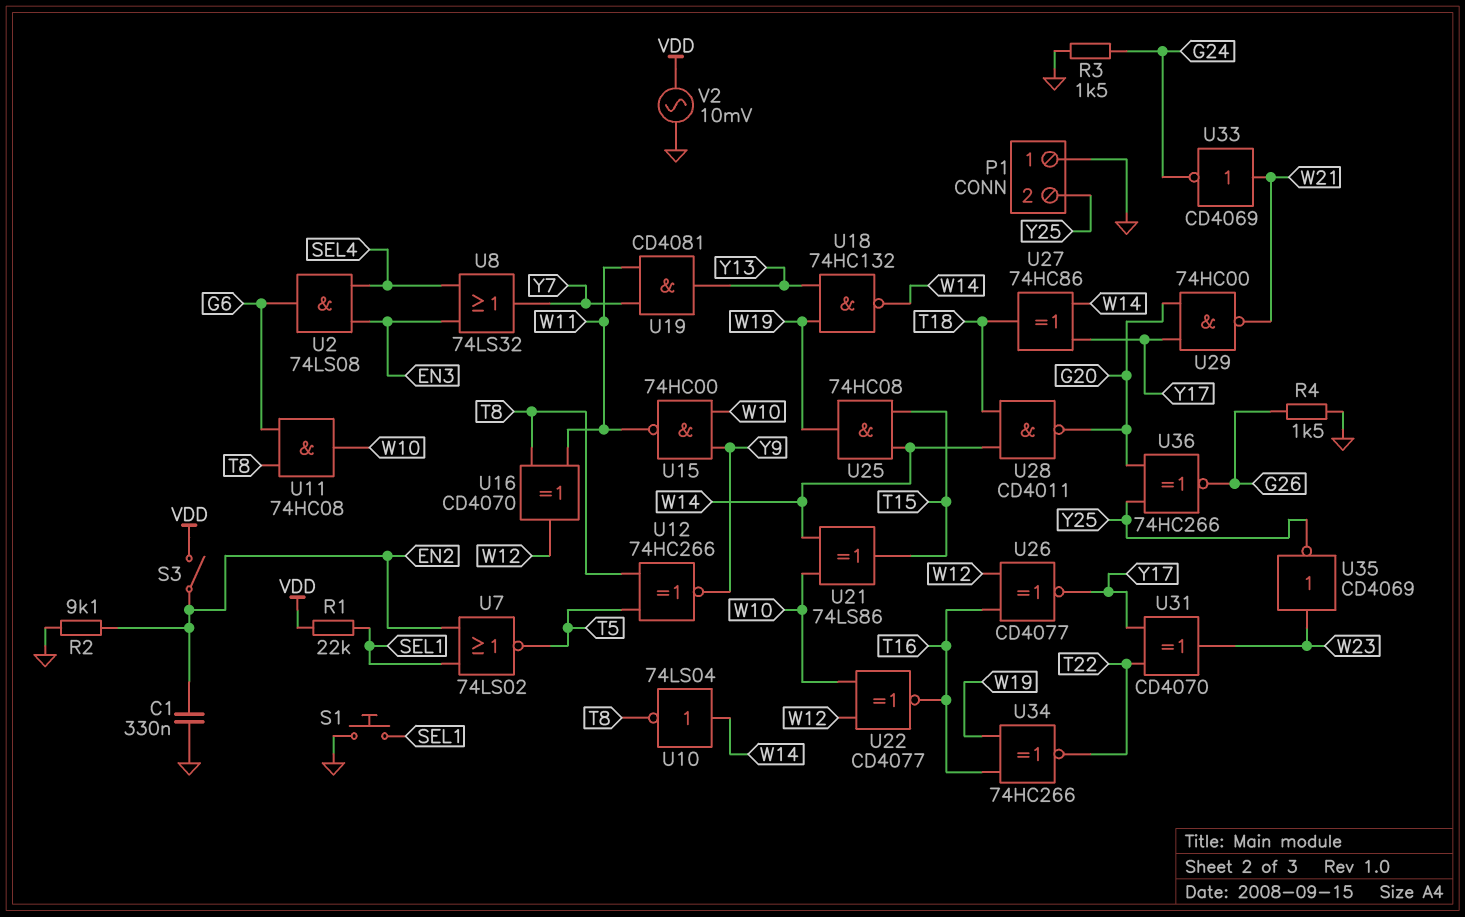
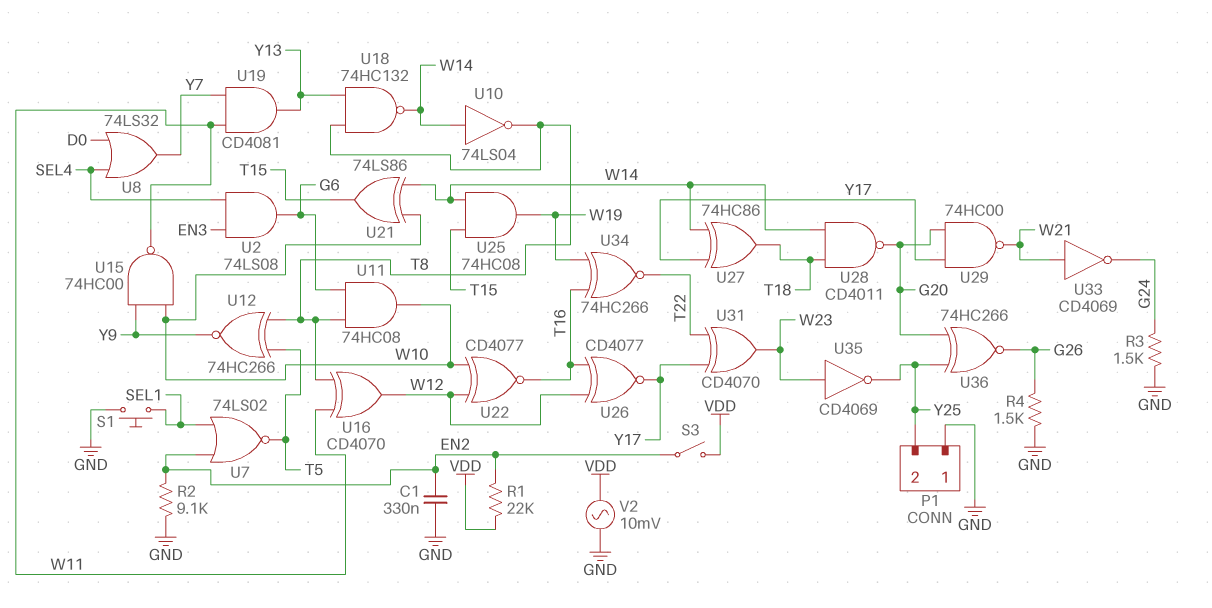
R1: 22k (SEL1, VDD) -> 22k (EN2, VDD)
U8: OR 74LS32 (in EN3, in SEL4, out Y7) -> OR 74LS32 (in D0, in SEL4, out Y7)
U18: NAND 74HC132 (in W19, in Y13, out W14) -> NAND 74HC132 (in T8, in Y13, out W14)

